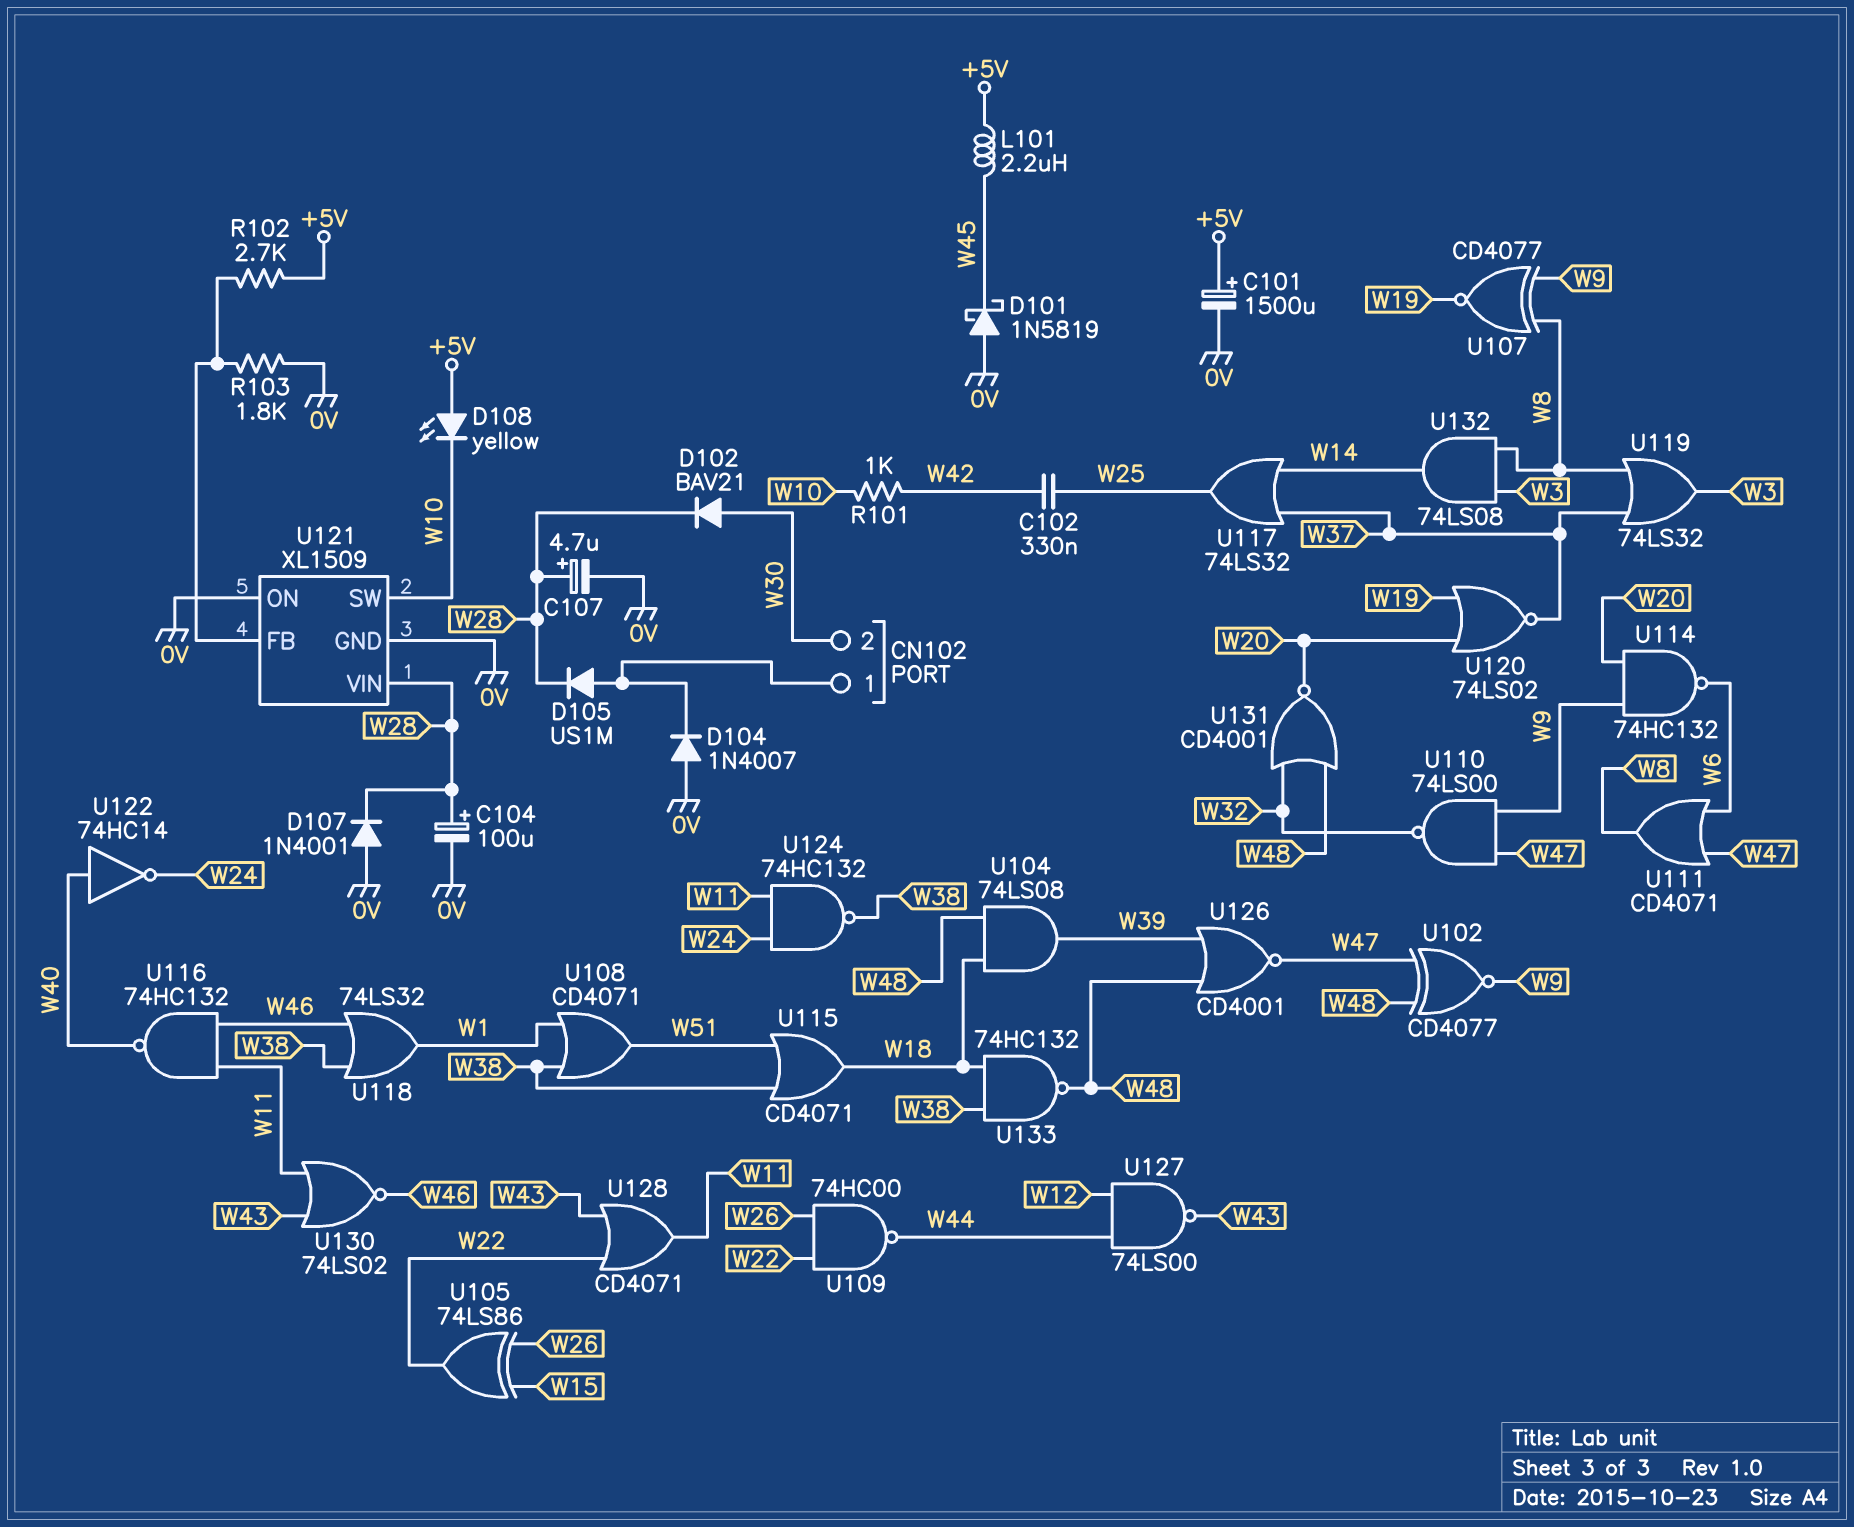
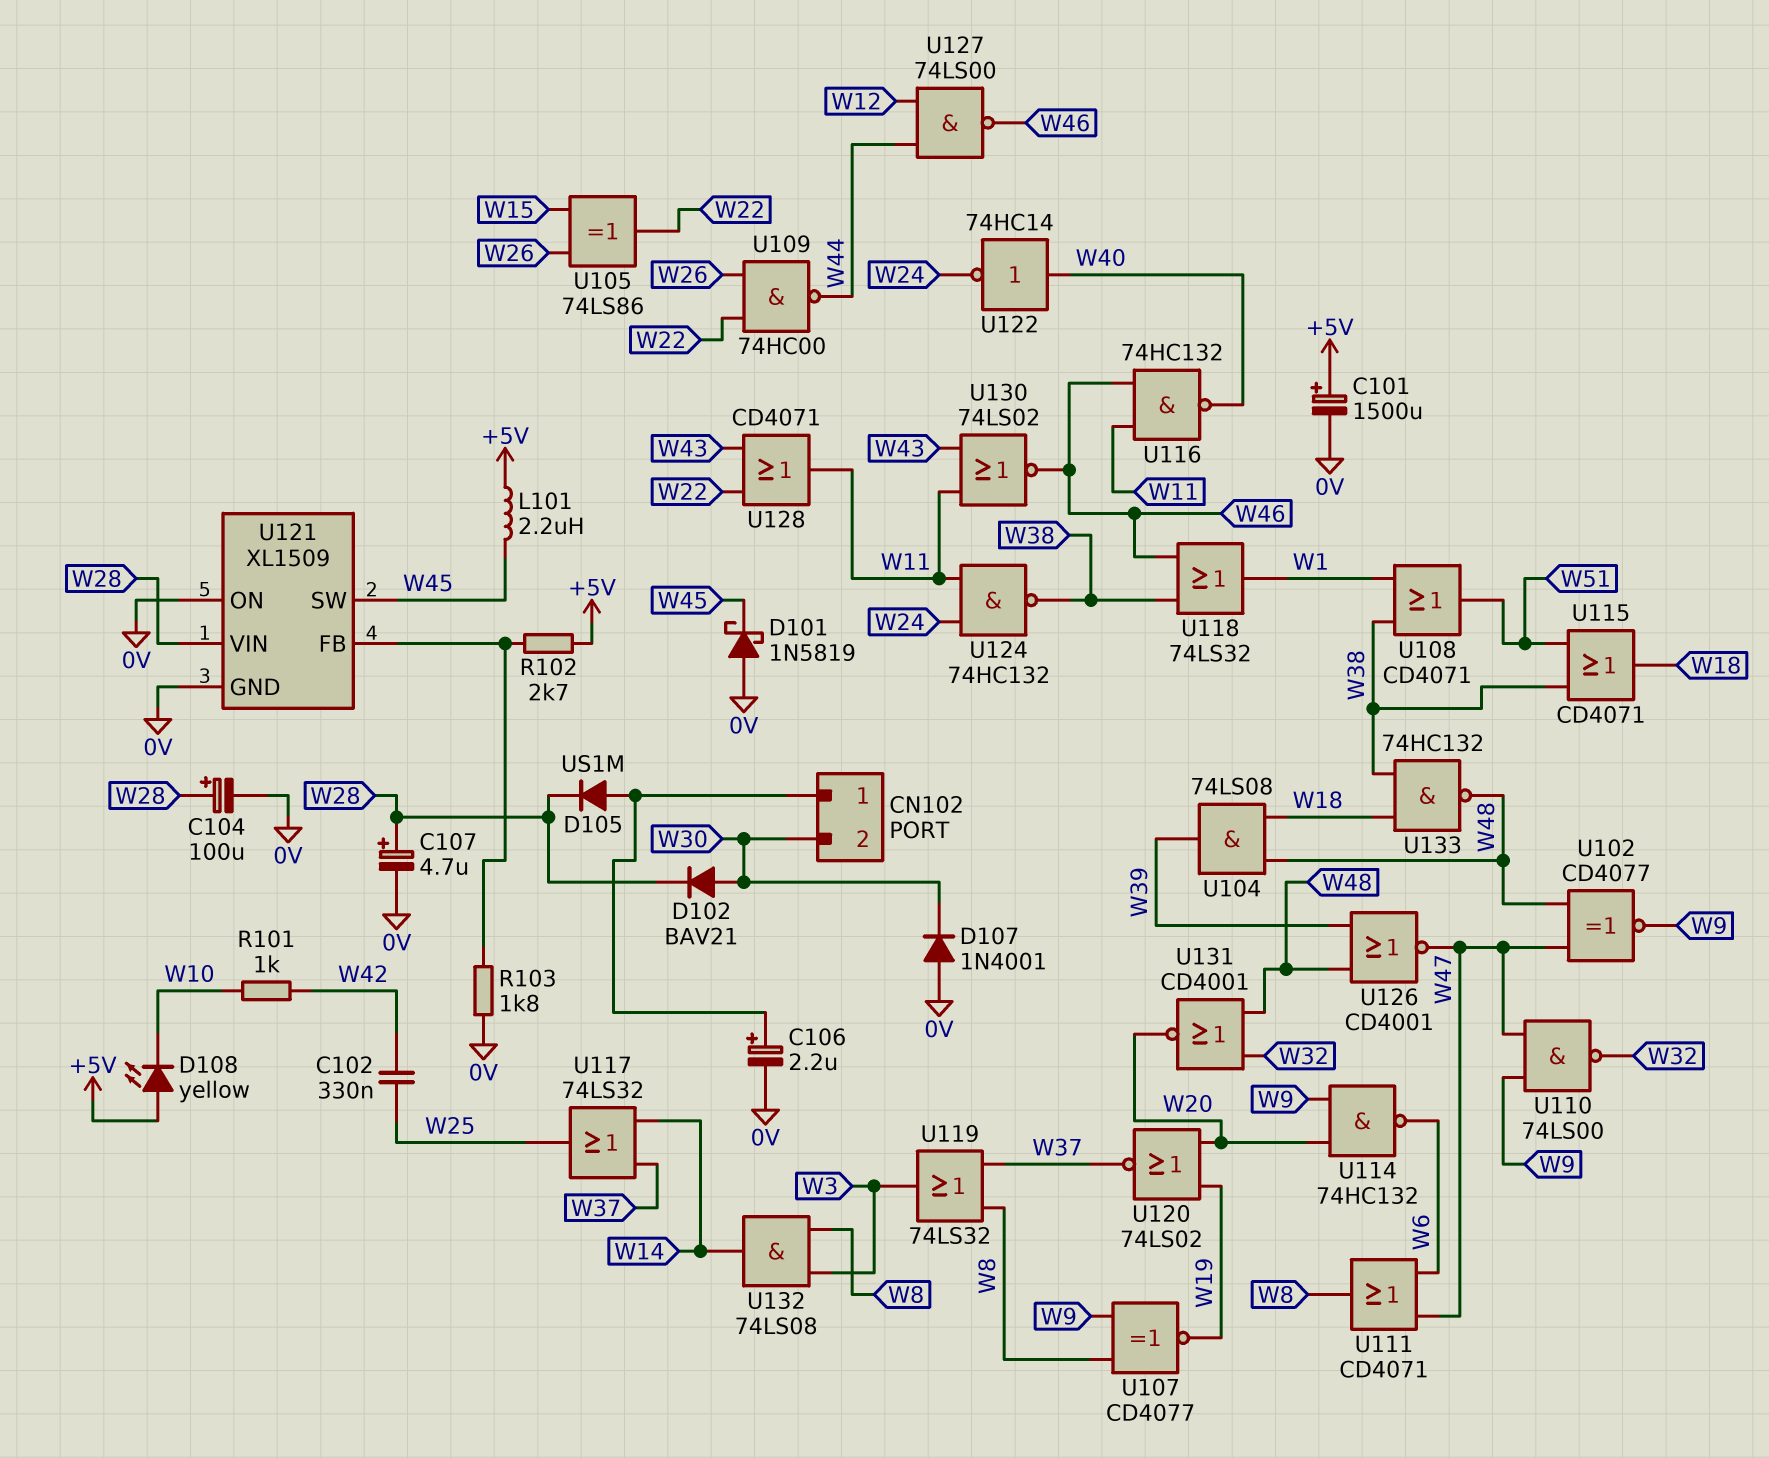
C106: none -> 2.2uF (plus CN102/1, minus 0V)
D104: diode 1N4007 (A 0V, K CN102/1) -> none
D107: diode 1N4001 (A 0V, K W28) -> diode 1N4001 (A 0V, K W30)
U121 pin SW: W10 -> W45
U127: NAND 74LS00 (in W12, in W44, out W43) -> NAND 74LS00 (in W12, in W44, out W46)

